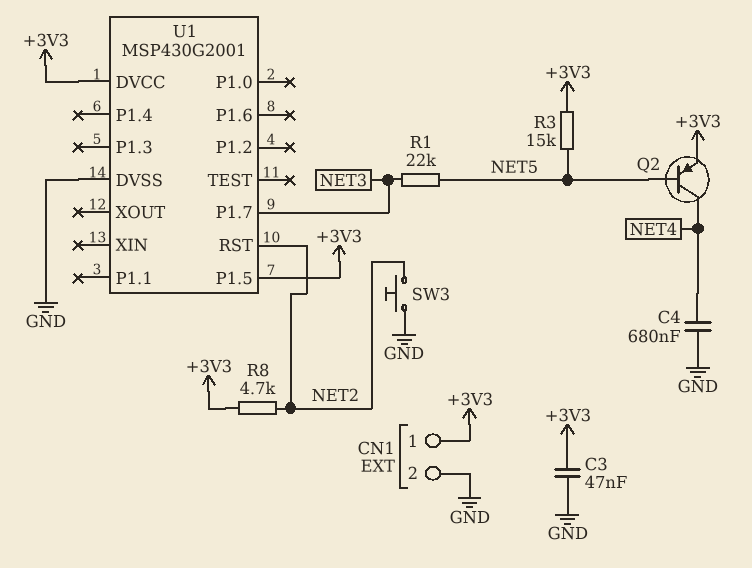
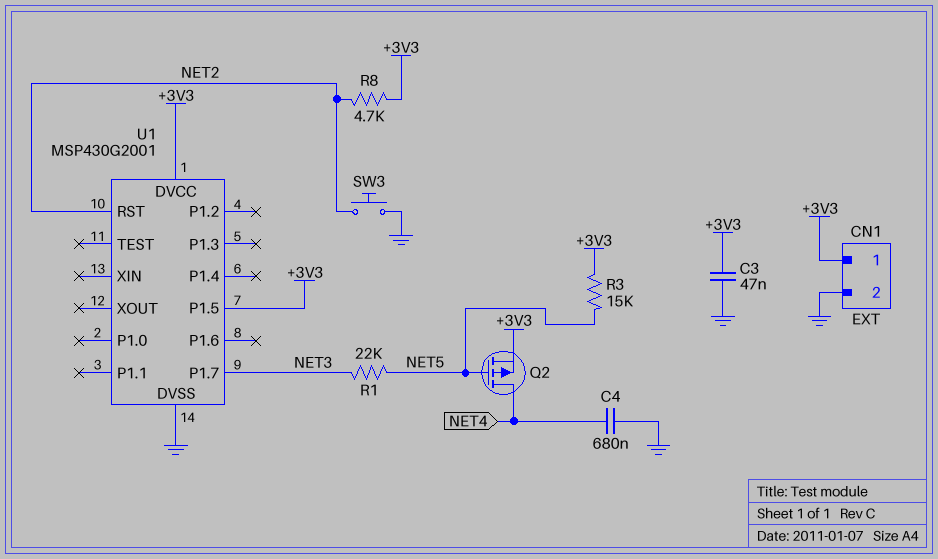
Q2: PNP (B NET5, C NET4, E +3V3) -> PMOS (G NET5, D NET4, S +3V3)

